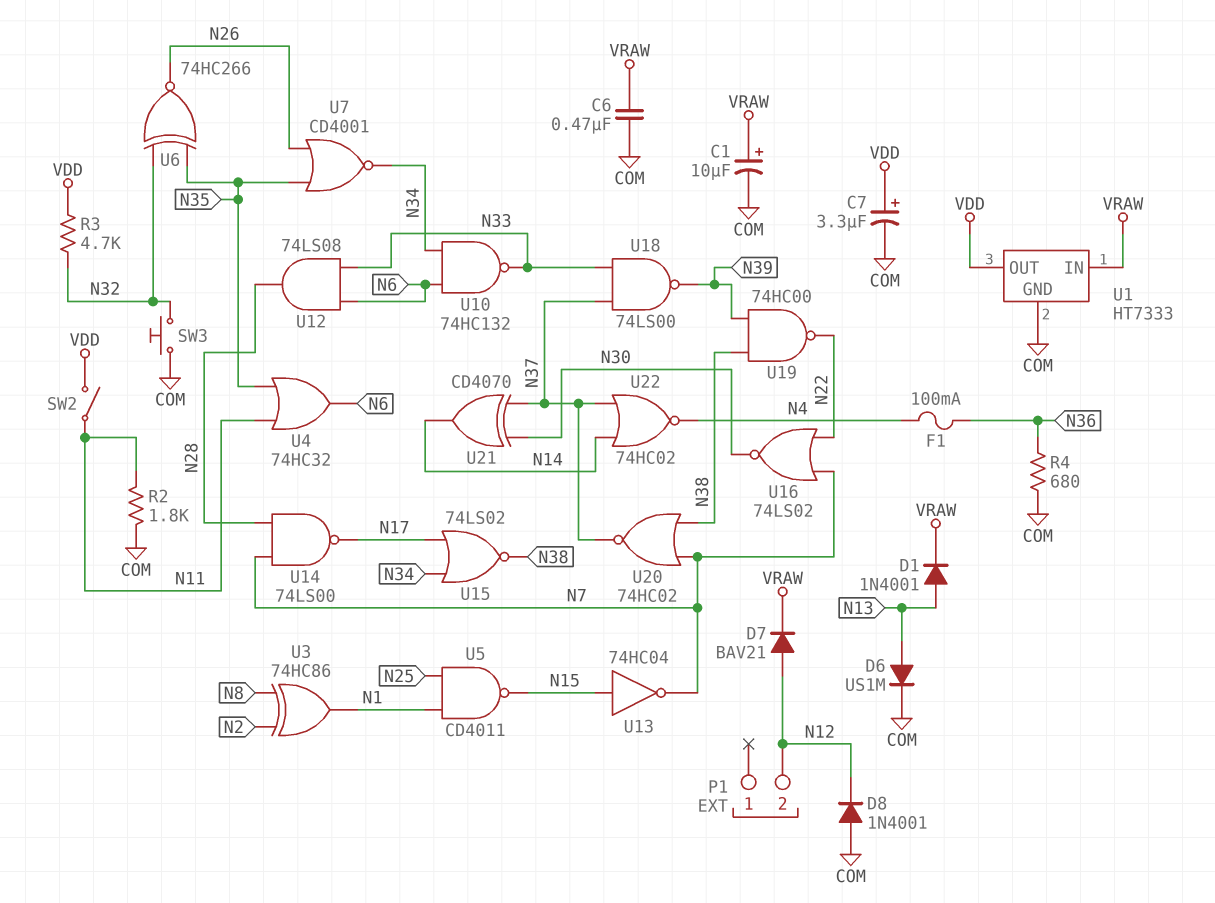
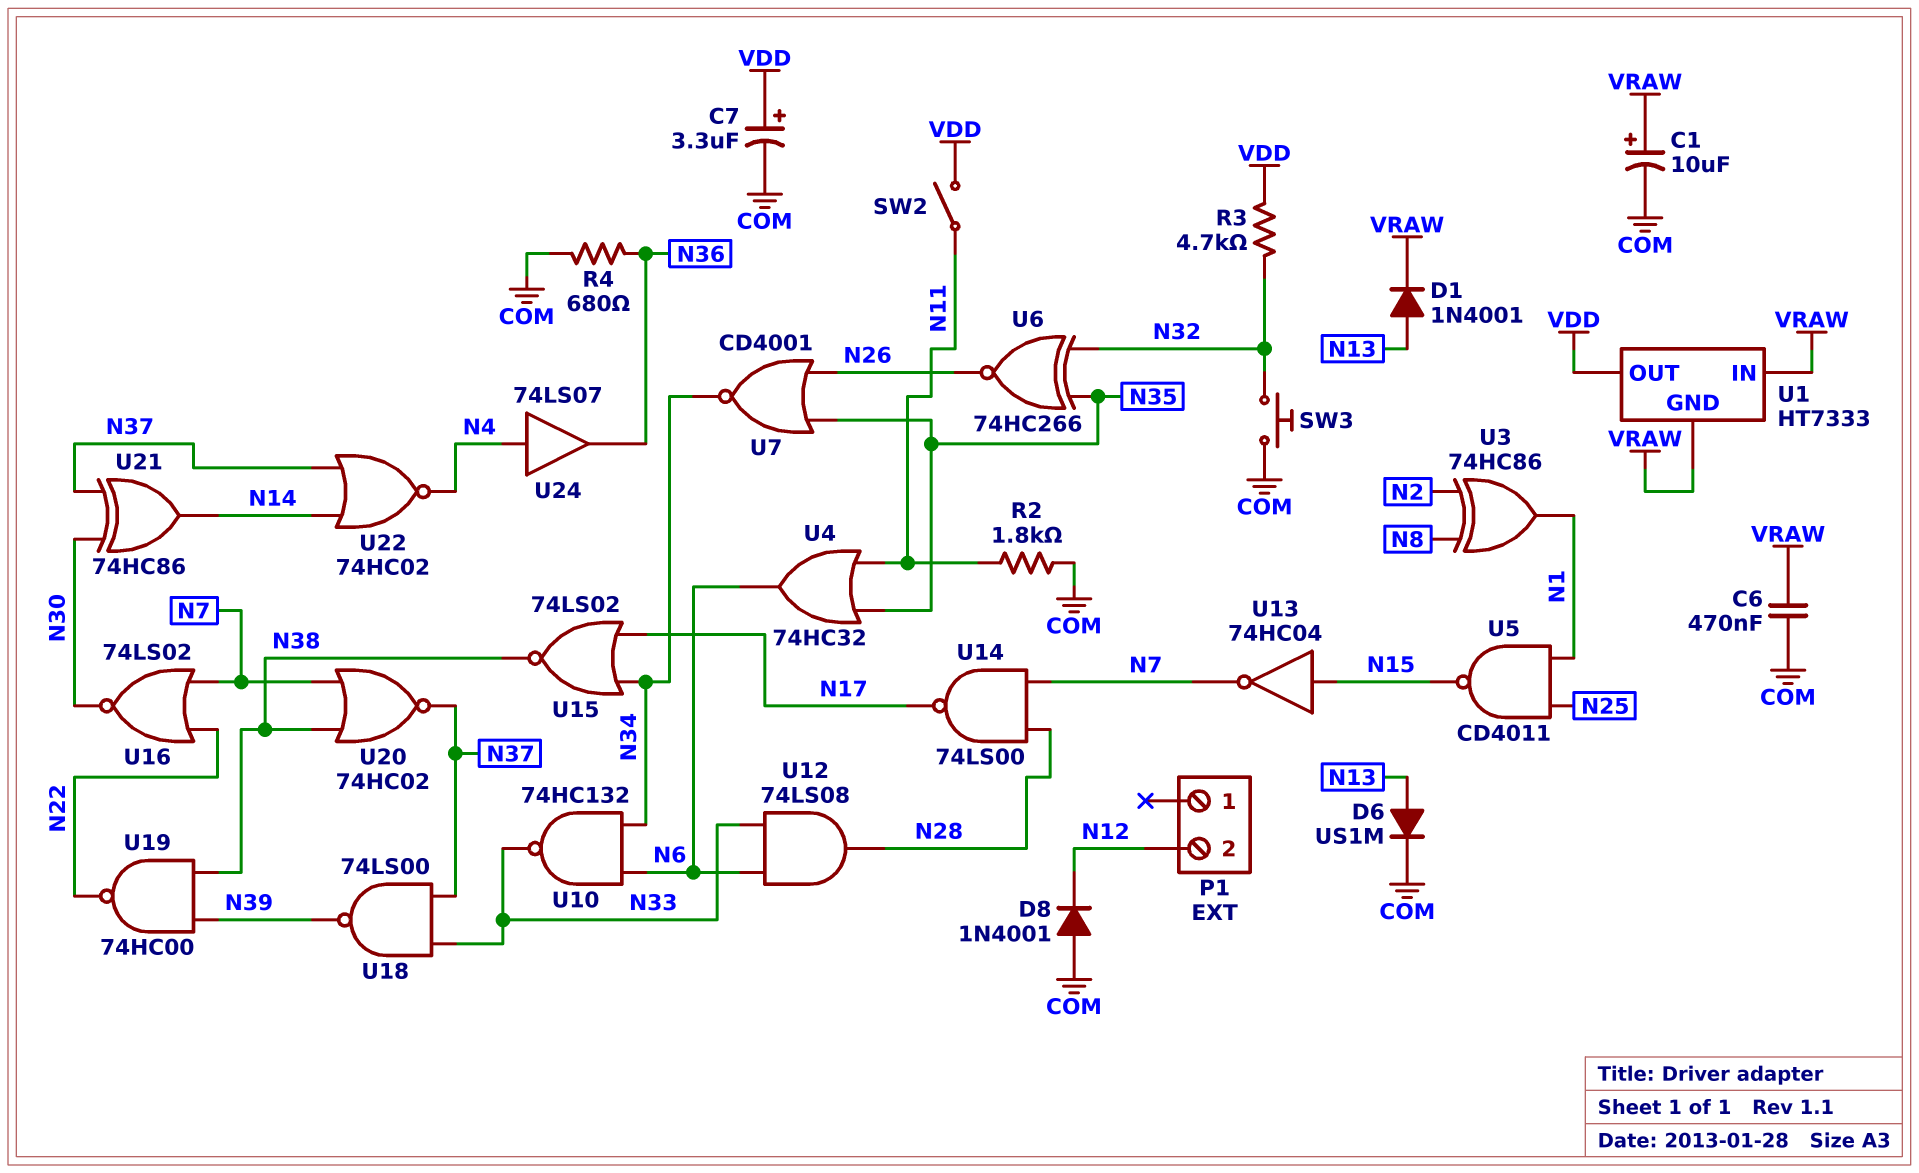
D7: diode BAV21 (A N12, K VRAW) -> none
F1: 100mA (N4, N36) -> none
U1 pin GND: COM -> VRAW
U21: XOR CD4070 (in N30, in N37, out N14) -> XOR 74HC86 (in N30, in N37, out N14)
U24: none -> buffer 74LS07 (in N4, out N36)

